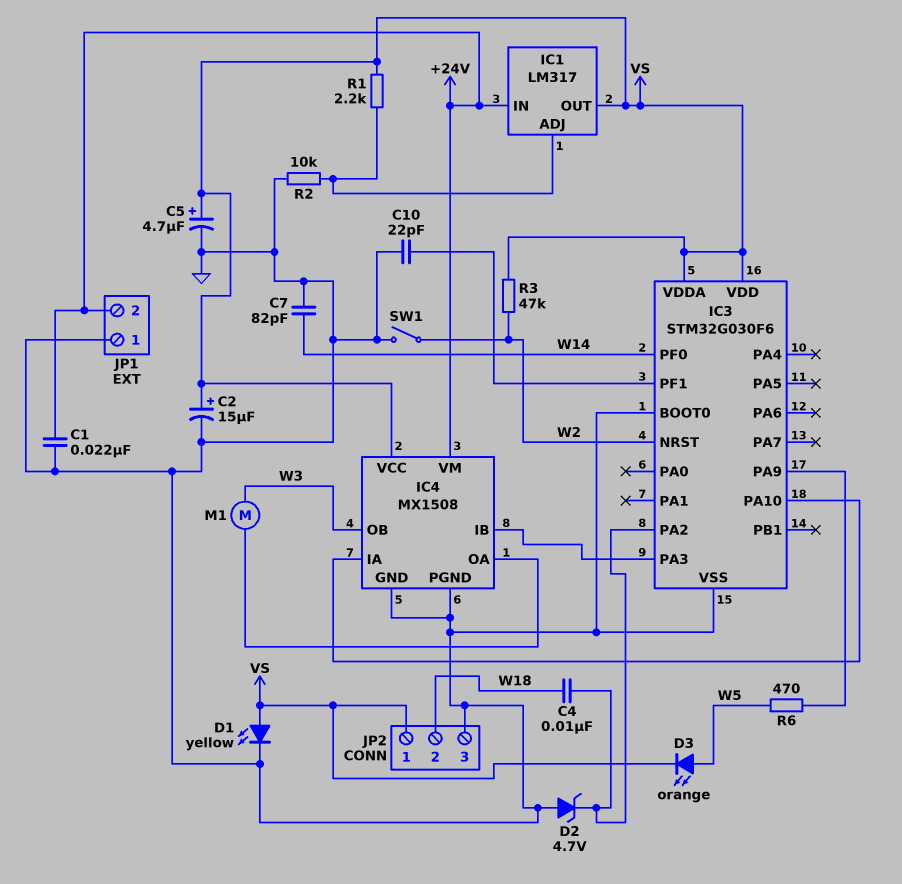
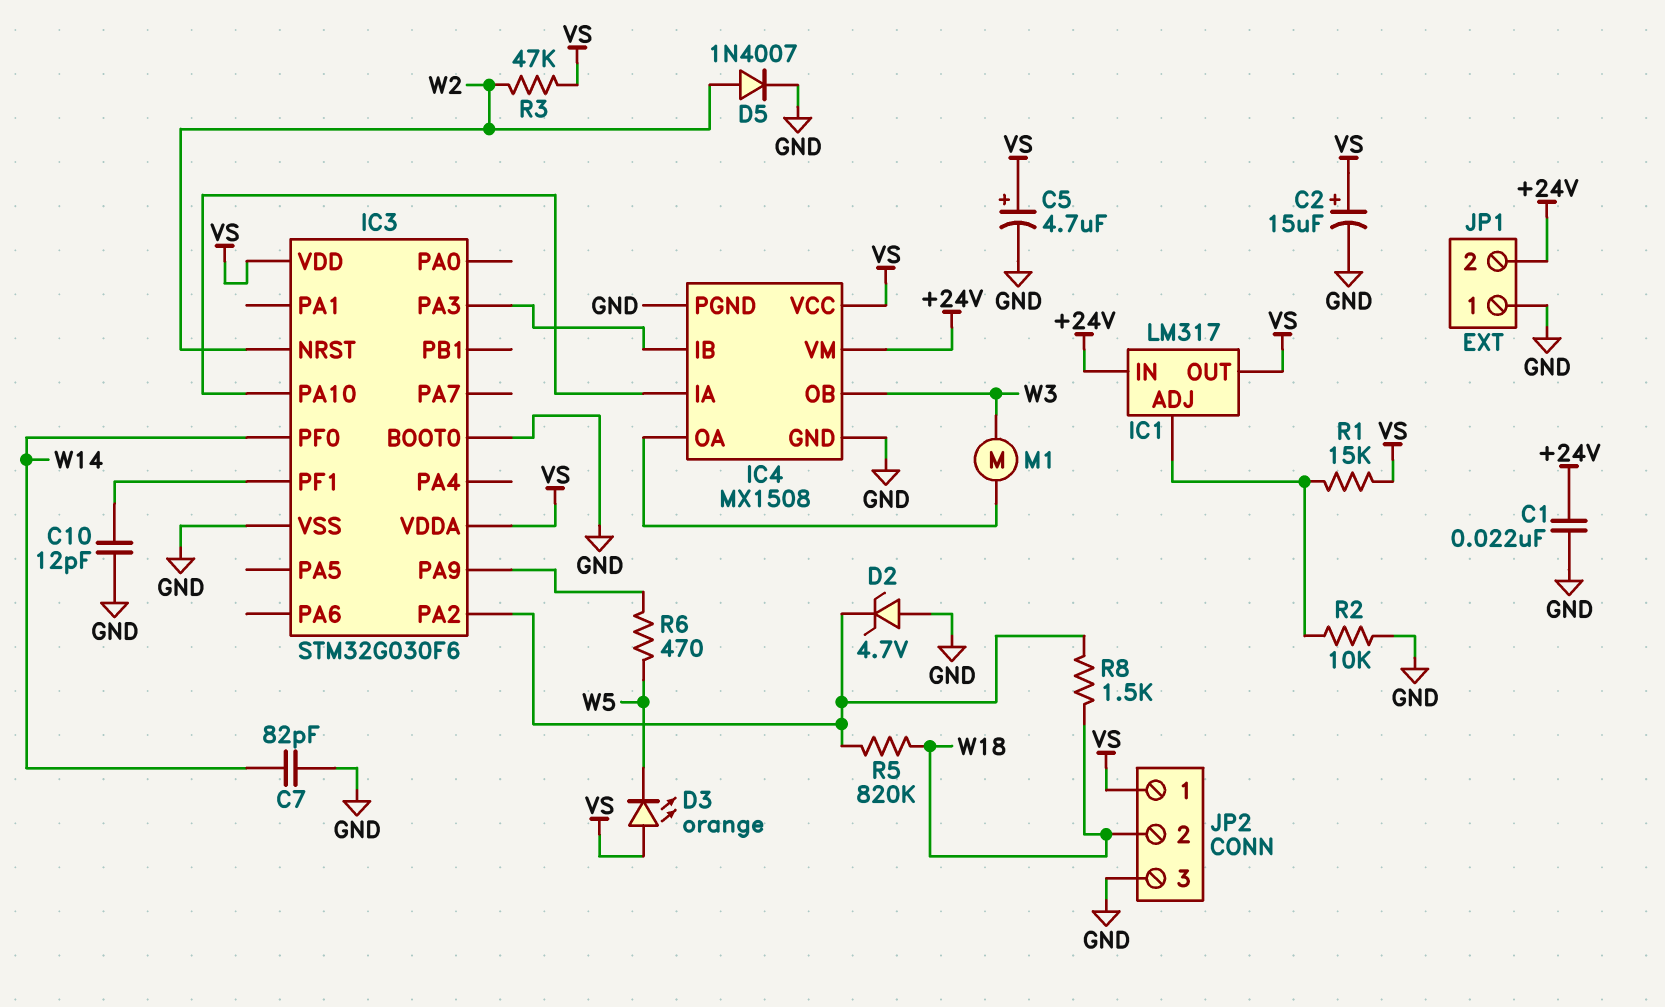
C4: 10nF (IC3/PA2, W18) -> none
C10: 22pF (GND, IC3/PF1) -> 12pF (GND, IC3/PF1)
D1: LED yellow (A VS, K GND) -> none
D3: LED orange (A W5, K VS) -> LED orange (A VS, K W5)
D5: none -> diode 1N4007 (A W2, K GND)
R1: 2.2k (IC1/ADJ, VS) -> 15k (IC1/ADJ, VS)
R5: none -> 820k (IC3/PA2, W18)
R8: none -> 1.5k (IC3/PA2, W18)
SW1: switch (GND, W2) -> none

